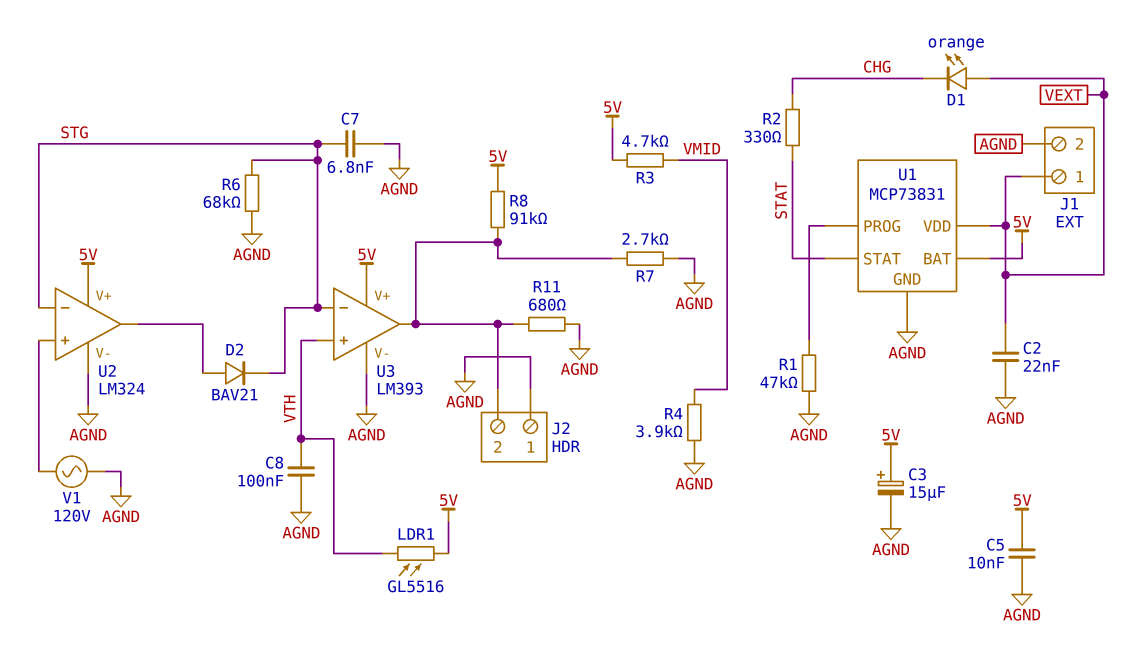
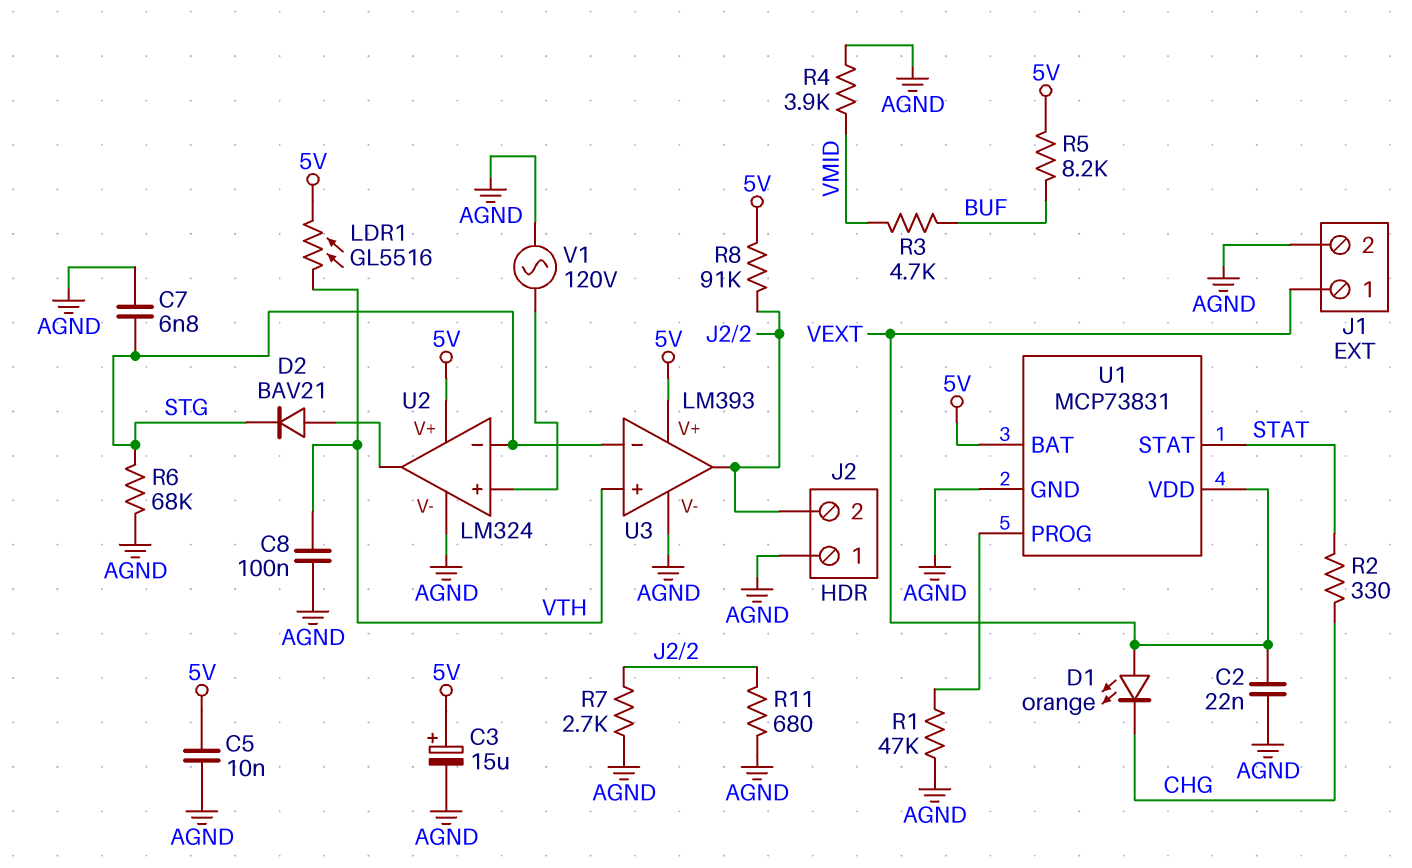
R3: 4.7k (5V, VMID) -> 4.7k (BUF, VMID)
R5: none -> 8.2k (5V, BUF)

